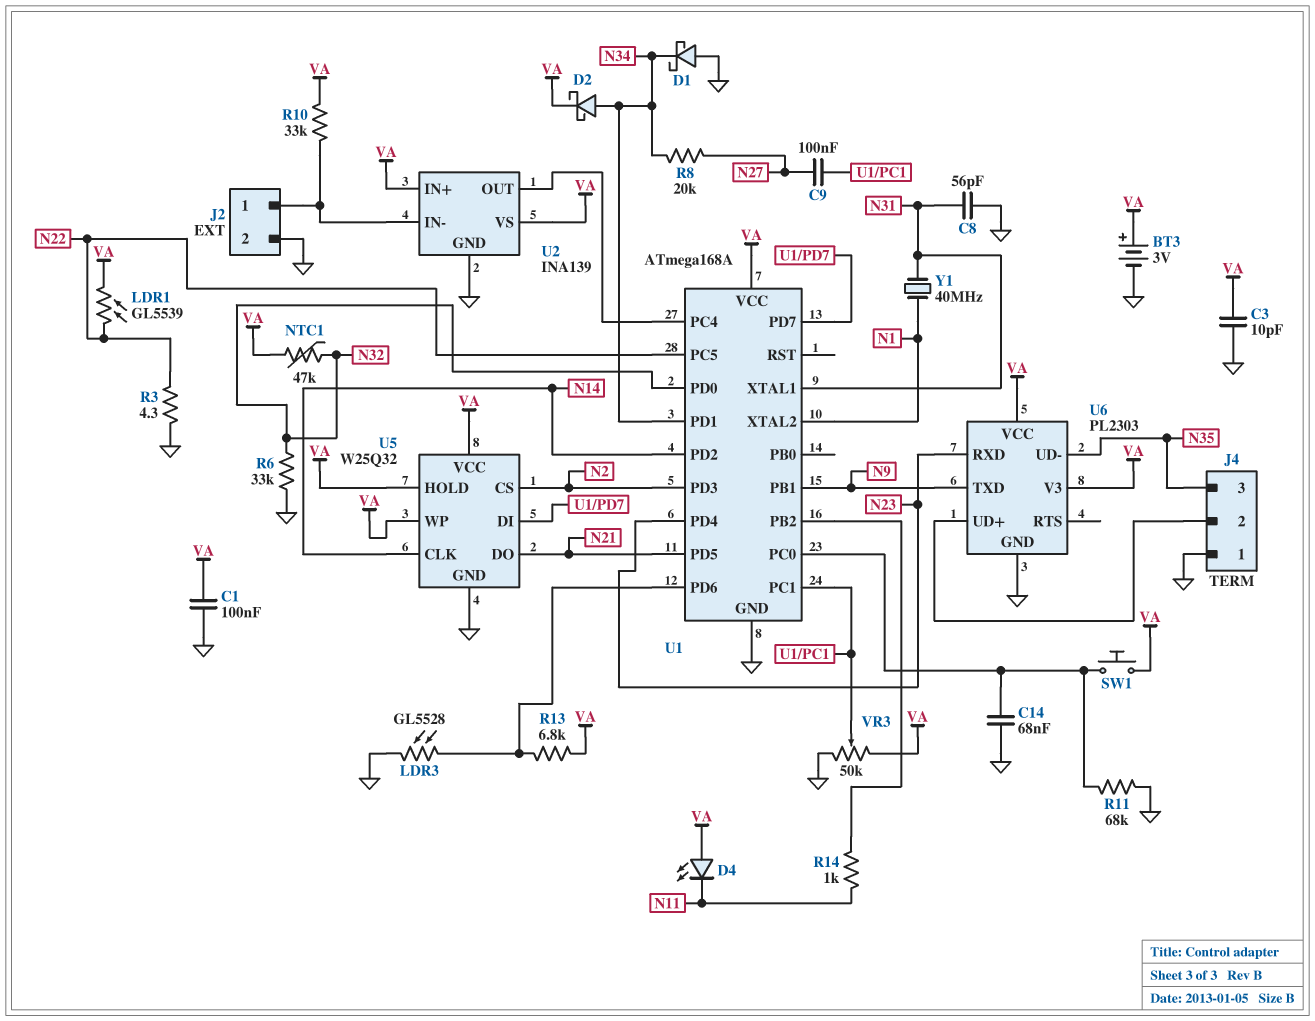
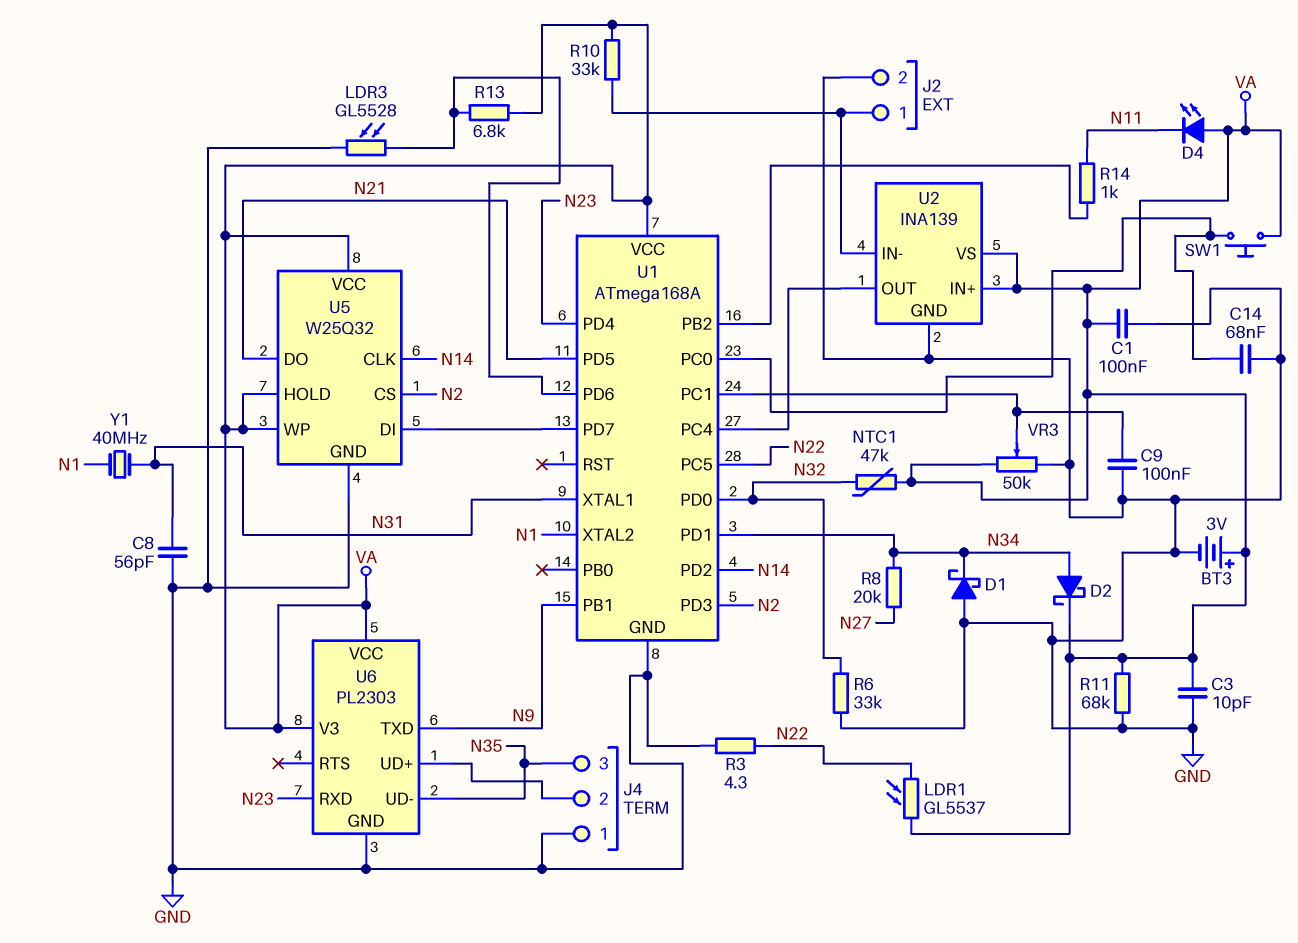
C9: 100nF (N27, U1/PC1) -> 100nF (GND, U1/PC1)
LDR1: GL5539 (N22, VA) -> GL5537 (N22, VA)
R11: 68k (GND, U1/PC0) -> 68k (GND, VA)

